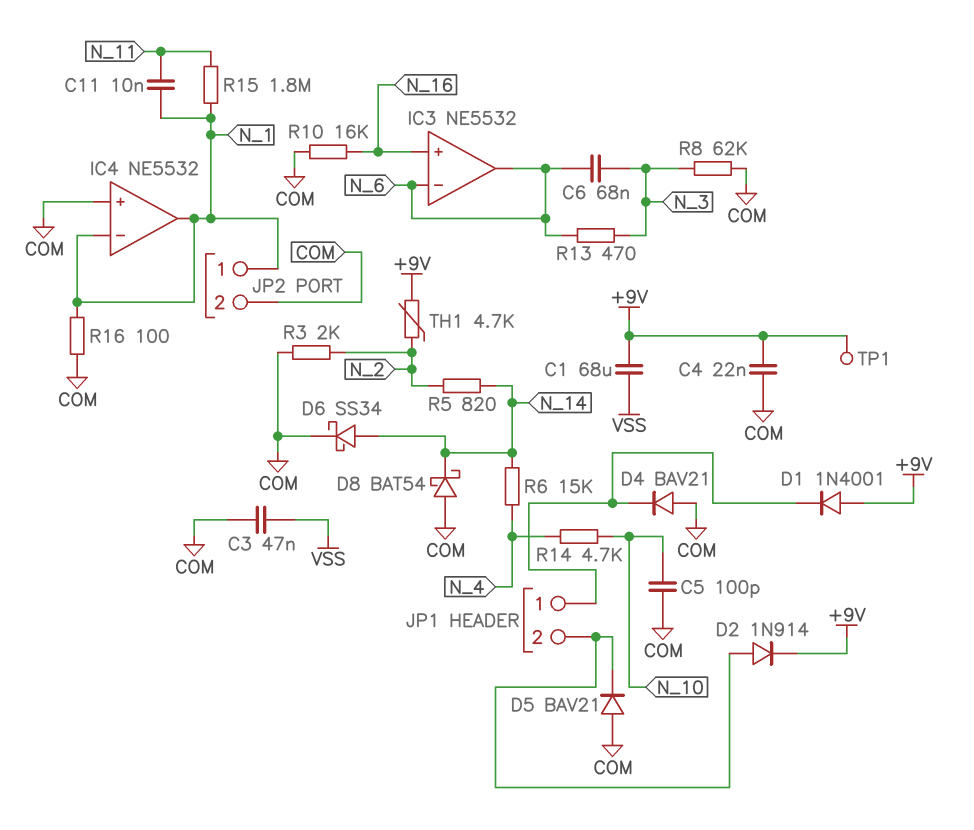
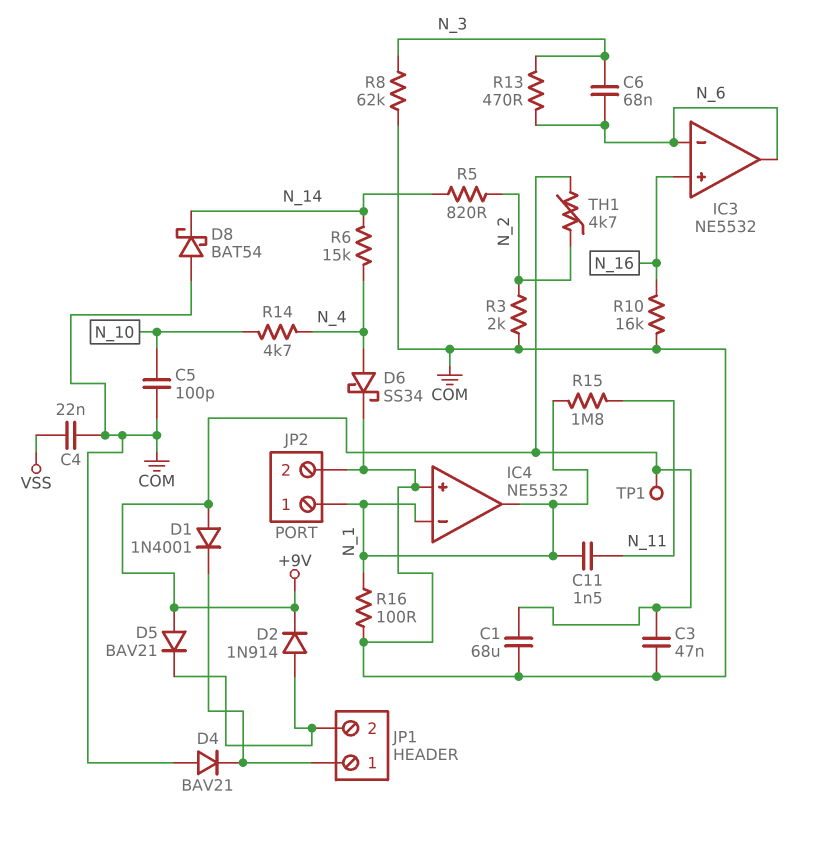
C1: 68uF (+9V, VSS) -> 68uF (+9V, COM)
C3: 47nF (COM, VSS) -> 47nF (+9V, COM)
C4: 22nF (+9V, COM) -> 22nF (COM, VSS)
C11: 10nF (N_1, N_11) -> 1.5nF (N_1, N_11)
D5: diode BAV21 (A COM, K JP1/2) -> diode BAV21 (A +9V, K JP1/2)
D6: schottky SS34 (A N_14, K COM) -> schottky SS34 (A N_4, K COM)

